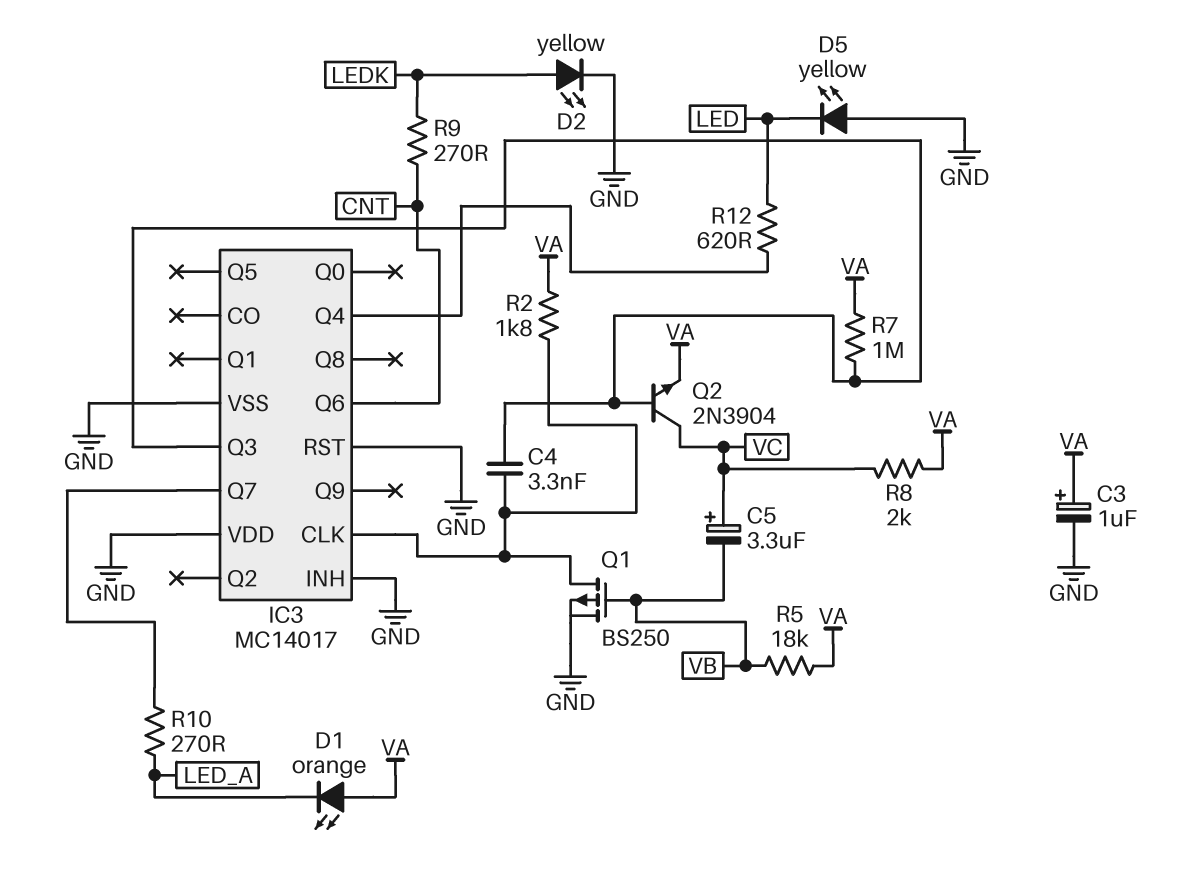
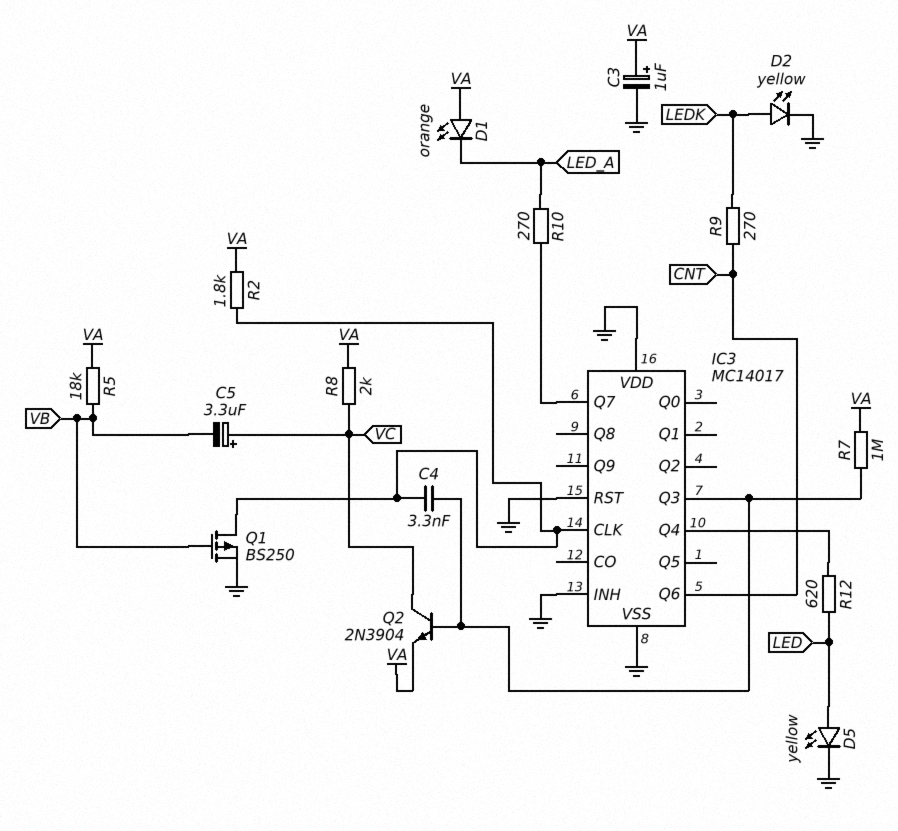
D5: LED yellow (A GND, K LED) -> LED yellow (A LED, K GND)

